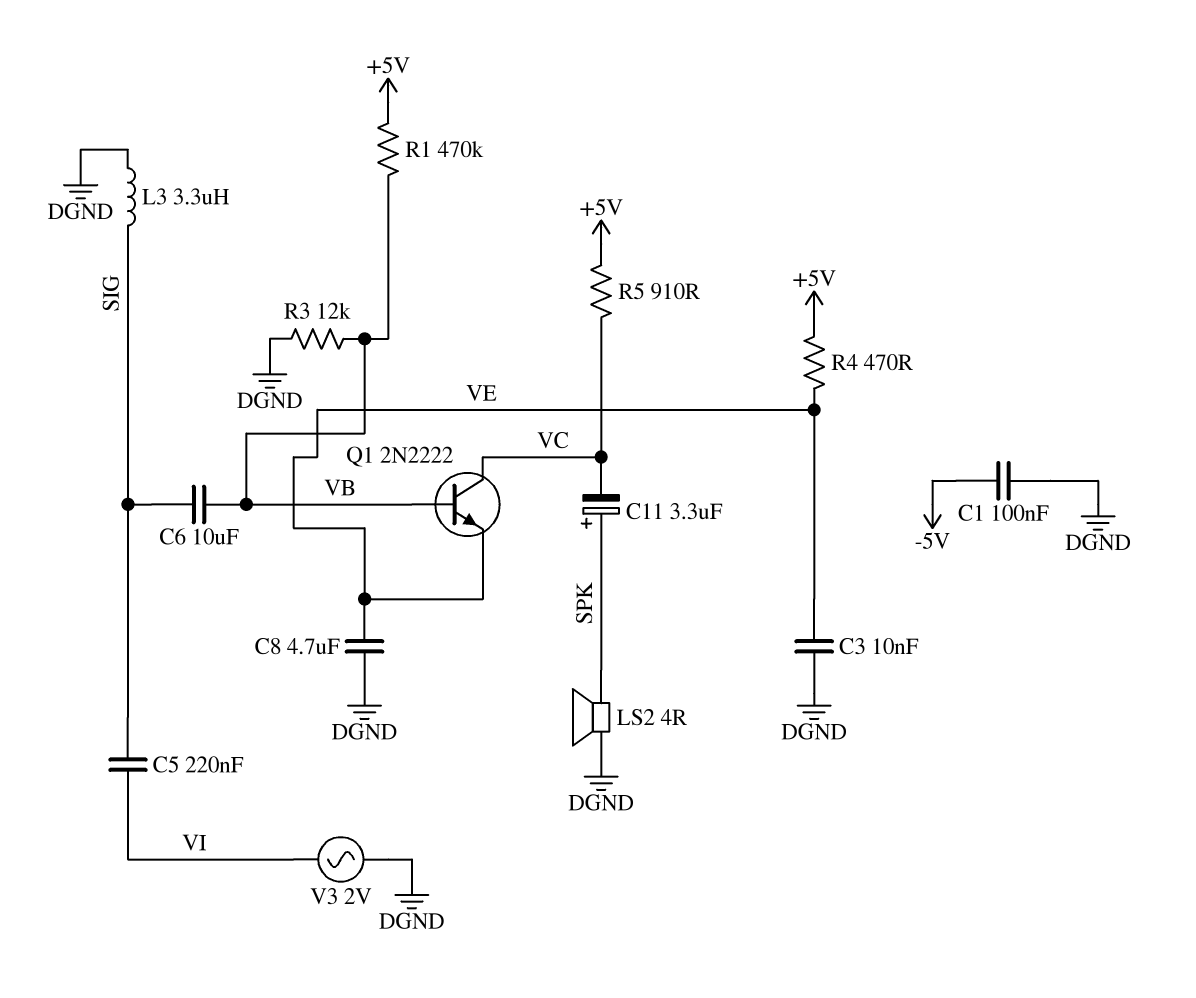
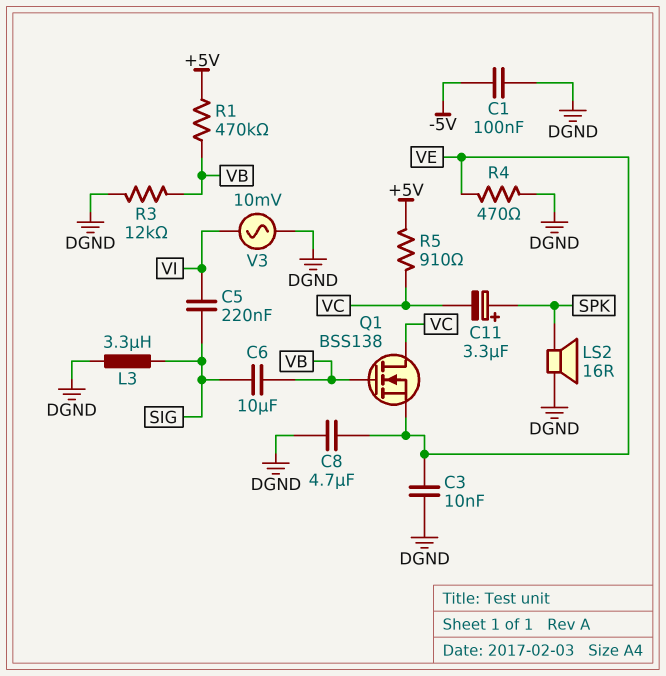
LS2: speaker 4R (DGND, SPK) -> speaker 16R (DGND, SPK)
Q1: NPN 2N2222 (B VB, C VC, E VE) -> NMOS BSS138 (G VB, D VC, S VE)
R4: 470 (+5V, VE) -> 470 (DGND, VE)
V3: AC 2V (DGND, VI) -> AC 10mV (DGND, VI)

